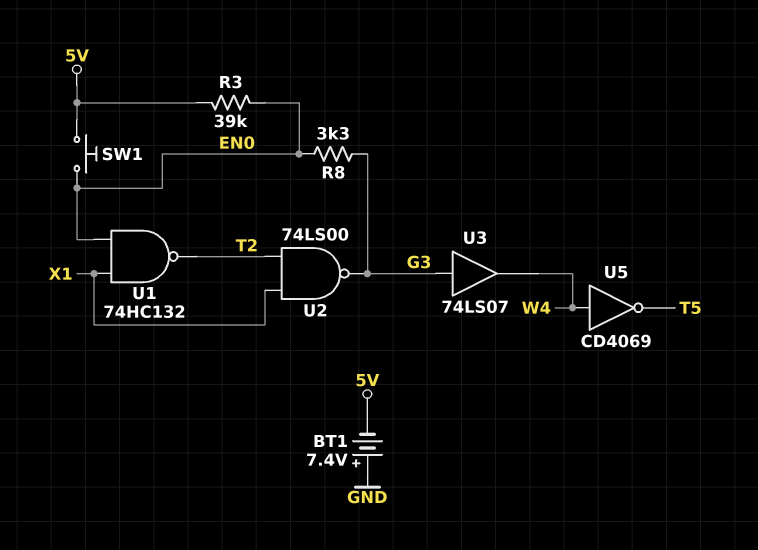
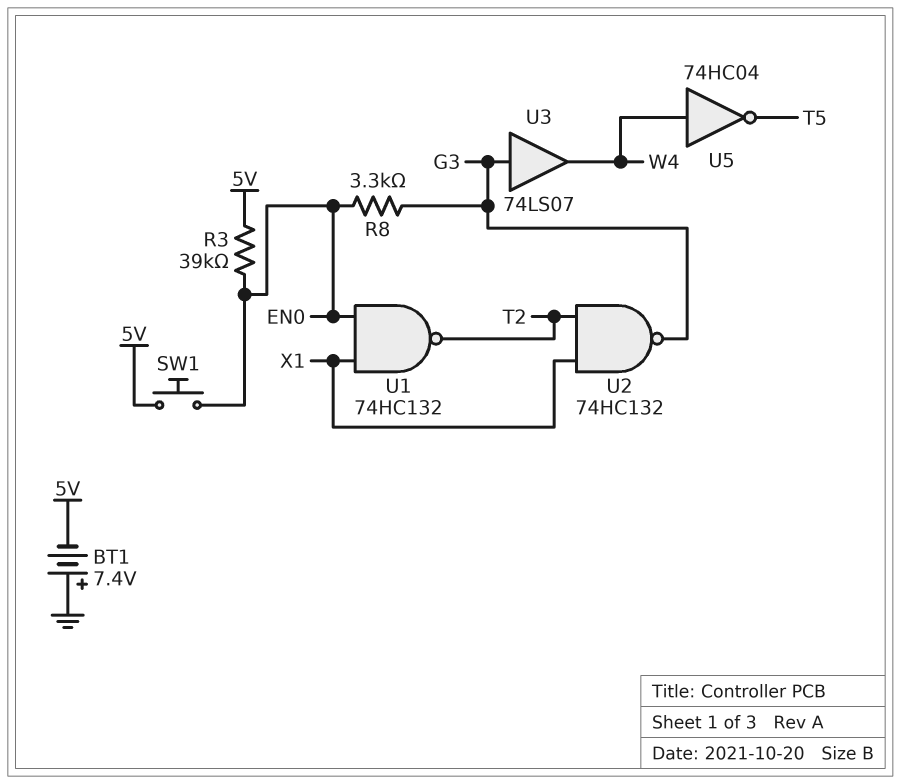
U2: NAND 74LS00 (in T2, in X1, out G3) -> NAND 74HC132 (in T2, in X1, out G3)
U5: NOT CD4069 (in W4, out T5) -> NOT 74HC04 (in W4, out T5)

